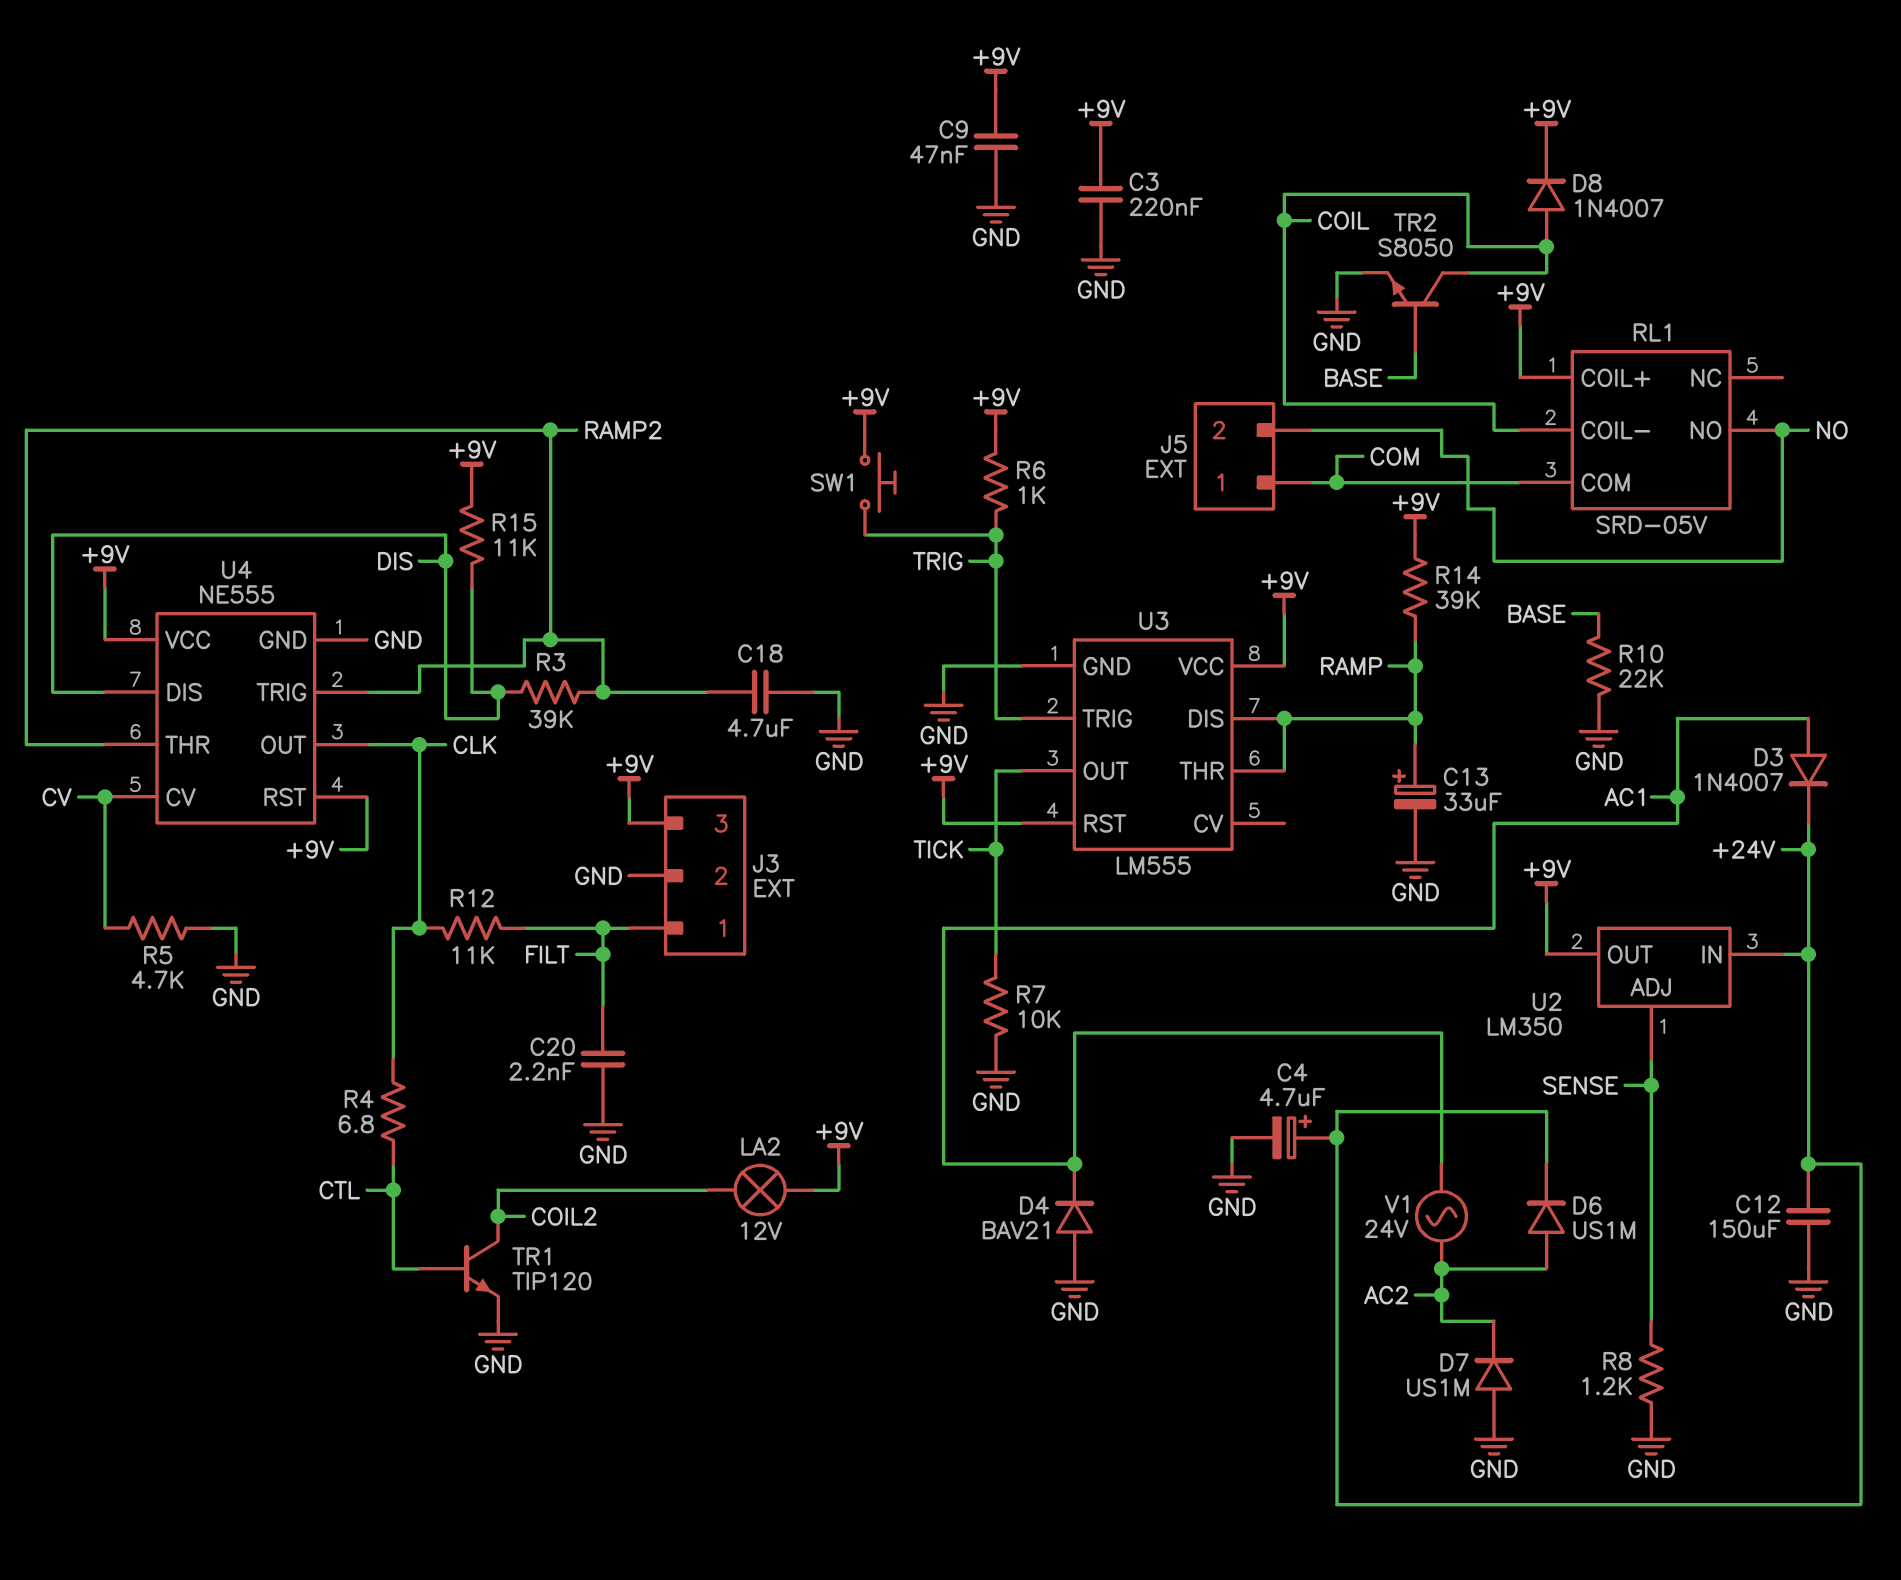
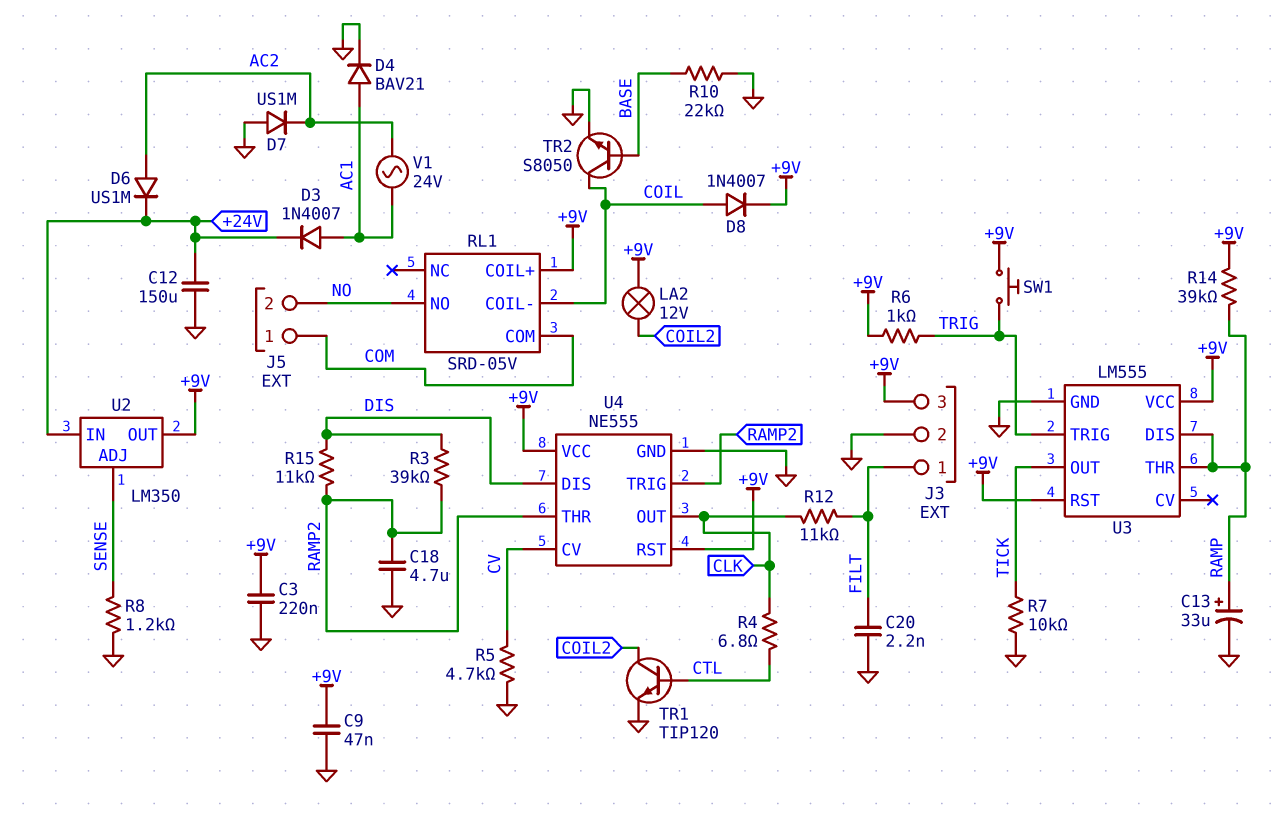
C4: 4.7uF (plus +24V, minus GND) -> none
D4: diode BAV21 (A GND, K AC1) -> diode BAV21 (A AC1, K GND)
R15: 11k (+9V, DIS) -> 11k (DIS, RAMP2)

